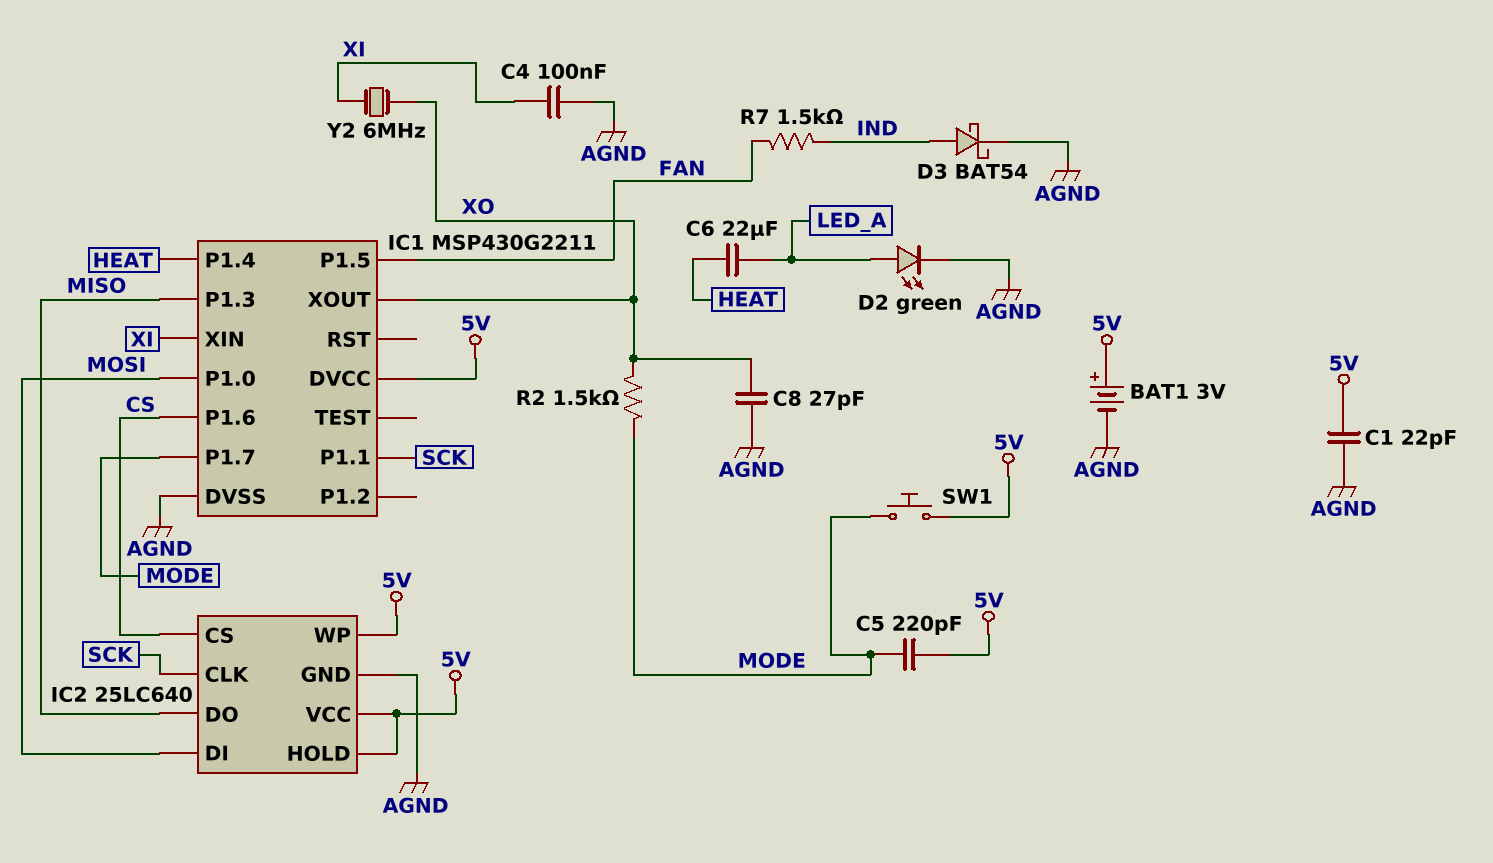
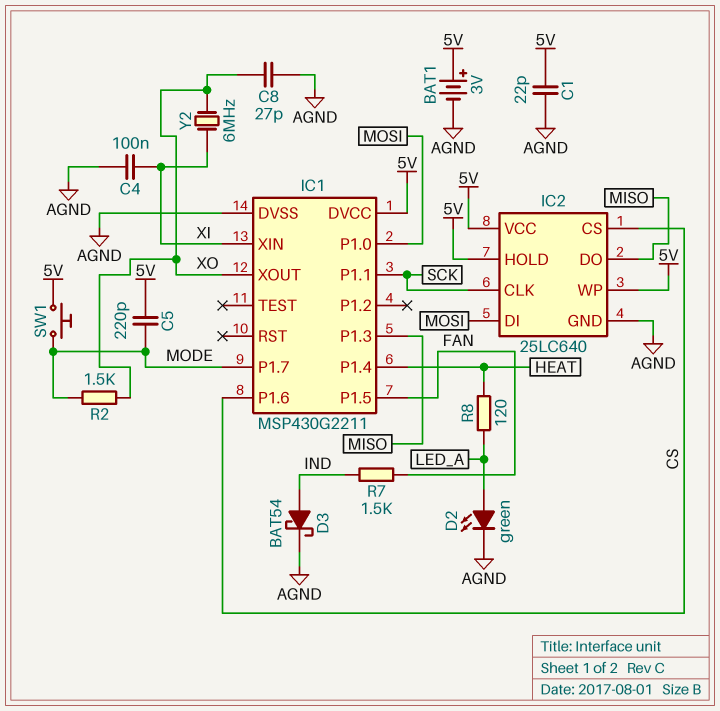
C6: 22uF (HEAT, LED_A) -> none
R8: none -> 120 (HEAT, LED_A)

